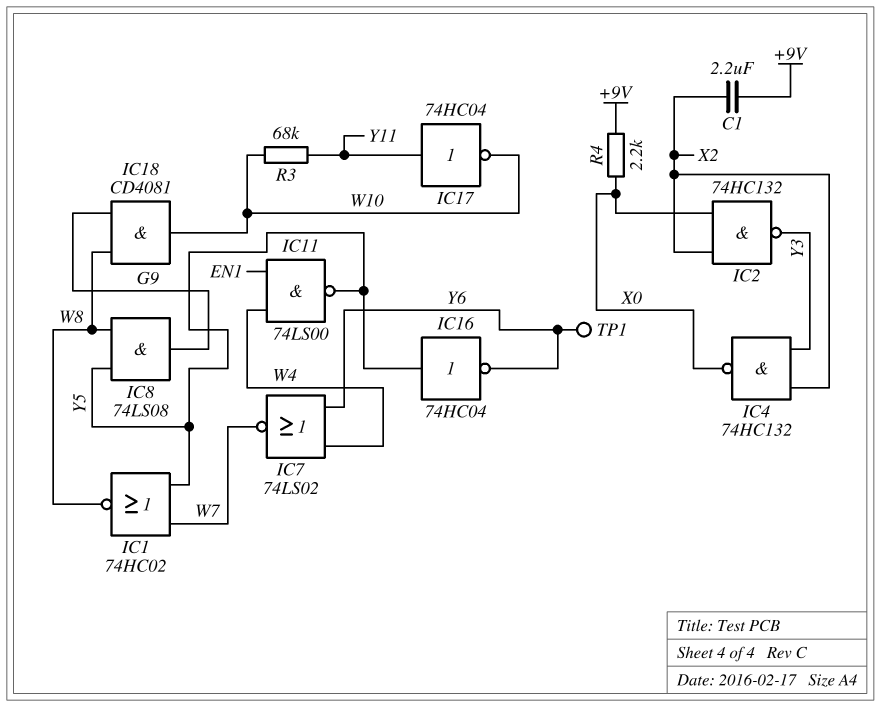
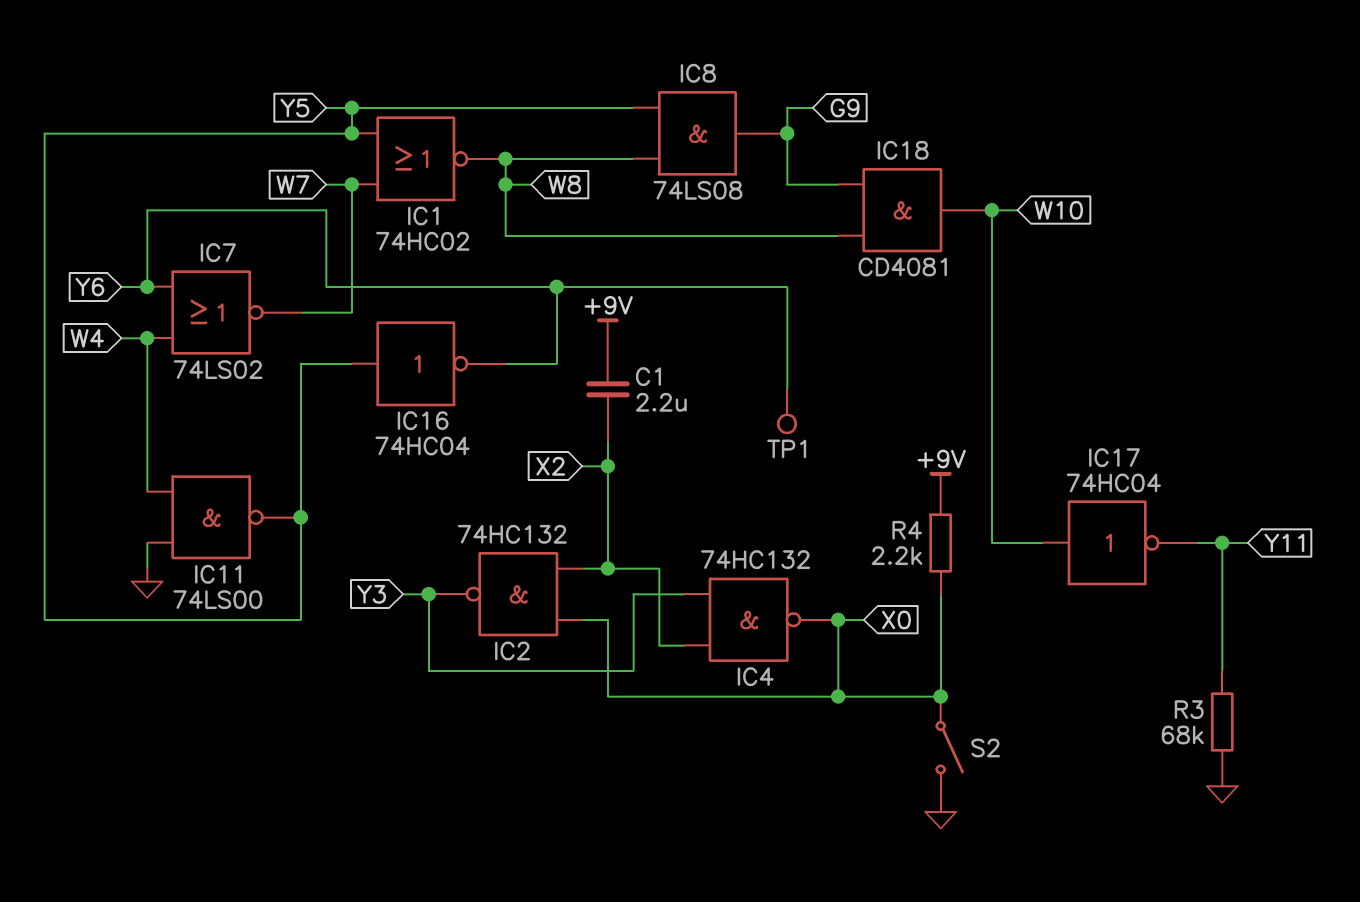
IC11: NAND 74LS00 (in EN1, in W4, out Y5) -> NAND 74LS00 (in GND, in W4, out Y5)
IC17: NOT 74HC04 (in Y11, out W10) -> NOT 74HC04 (in W10, out Y11)
R3: 68k (W10, Y11) -> 68k (GND, Y11)
S2: none -> switch (GND, X0)

